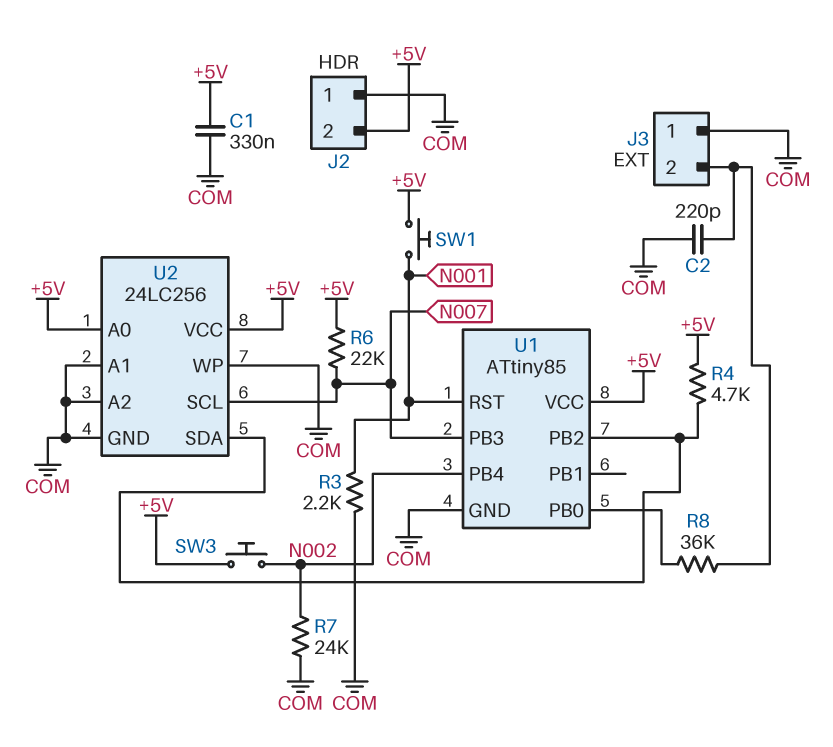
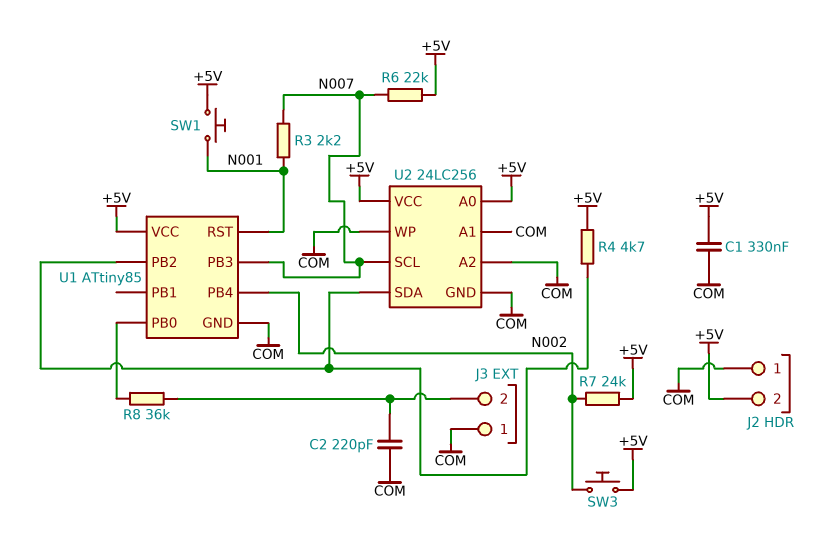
R3: 2.2k (COM, N001) -> 2.2k (N001, N007)
R7: 24k (COM, N002) -> 24k (+5V, N002)

